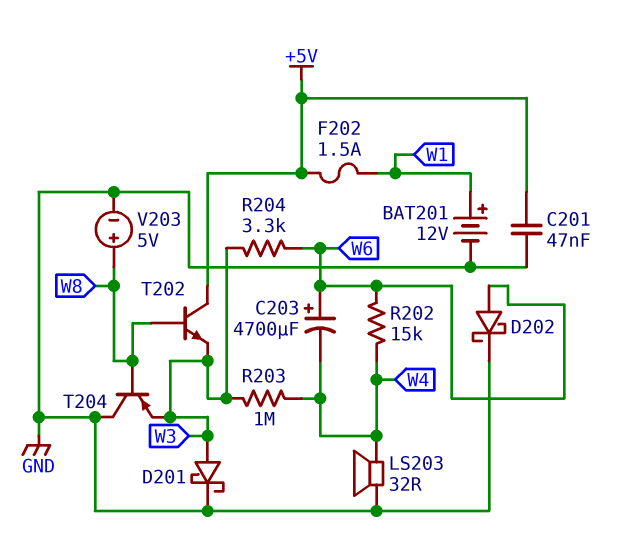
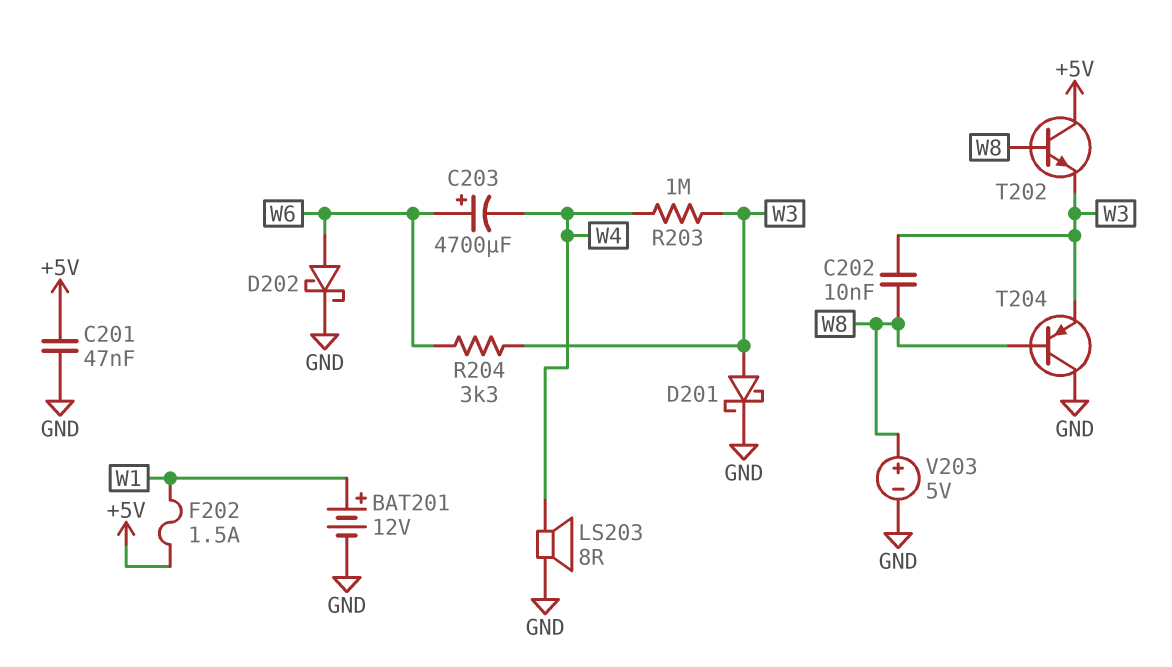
C202: none -> 10nF (W3, W8)
LS203: speaker 32R (GND, W4) -> speaker 8R (GND, W4)
R202: 15k (W4, W6) -> none

